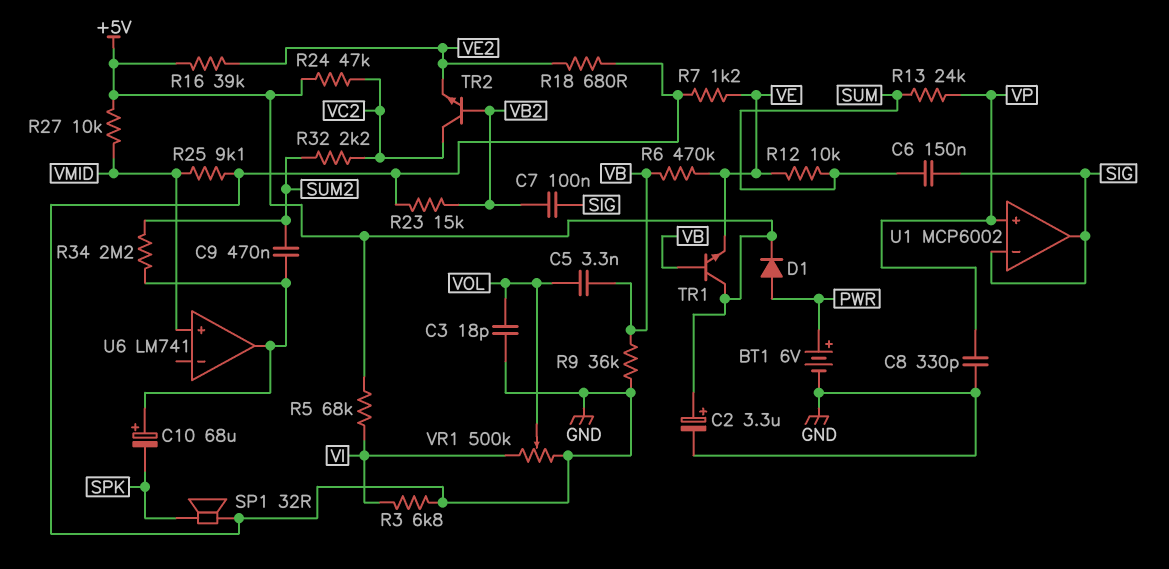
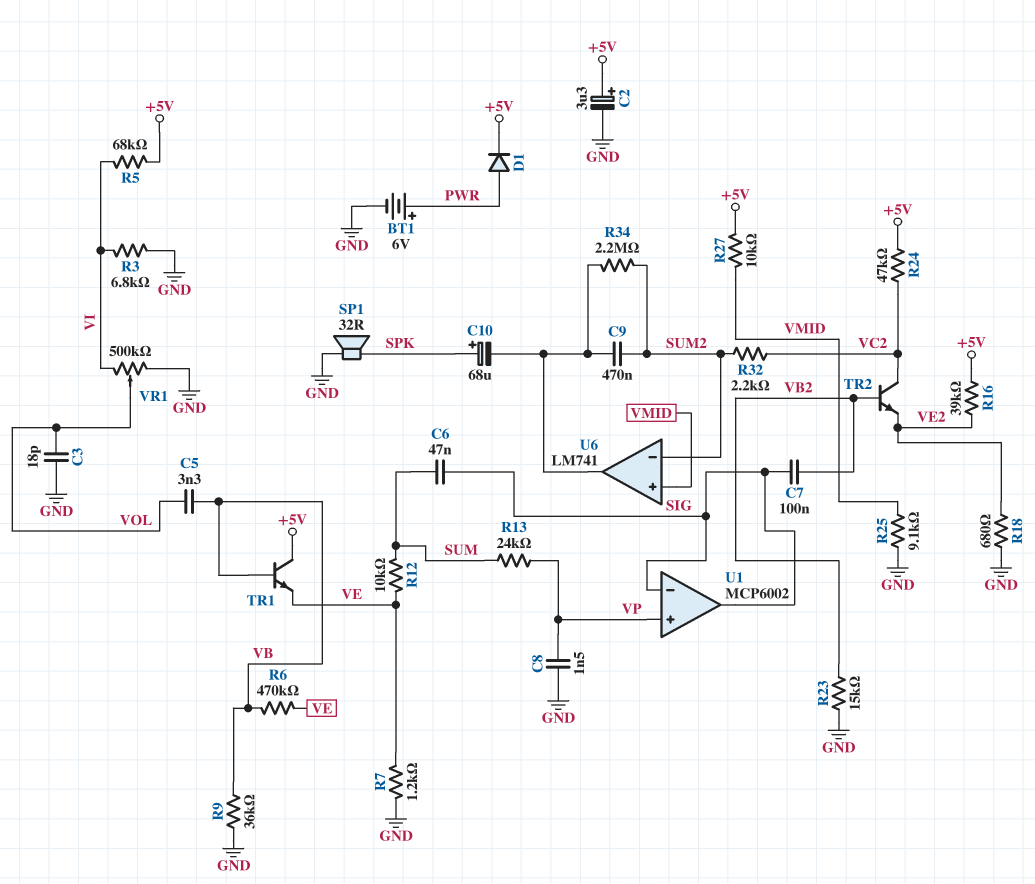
C6: 150nF (SIG, SUM) -> 47nF (SIG, SUM)
C8: 330pF (GND, VP) -> 1.5nF (GND, VP)
C10: 68uF (plus U6/out, minus SPK) -> 68uF (plus SPK, minus U6/out)
U6 pin in-: none -> SUM2

